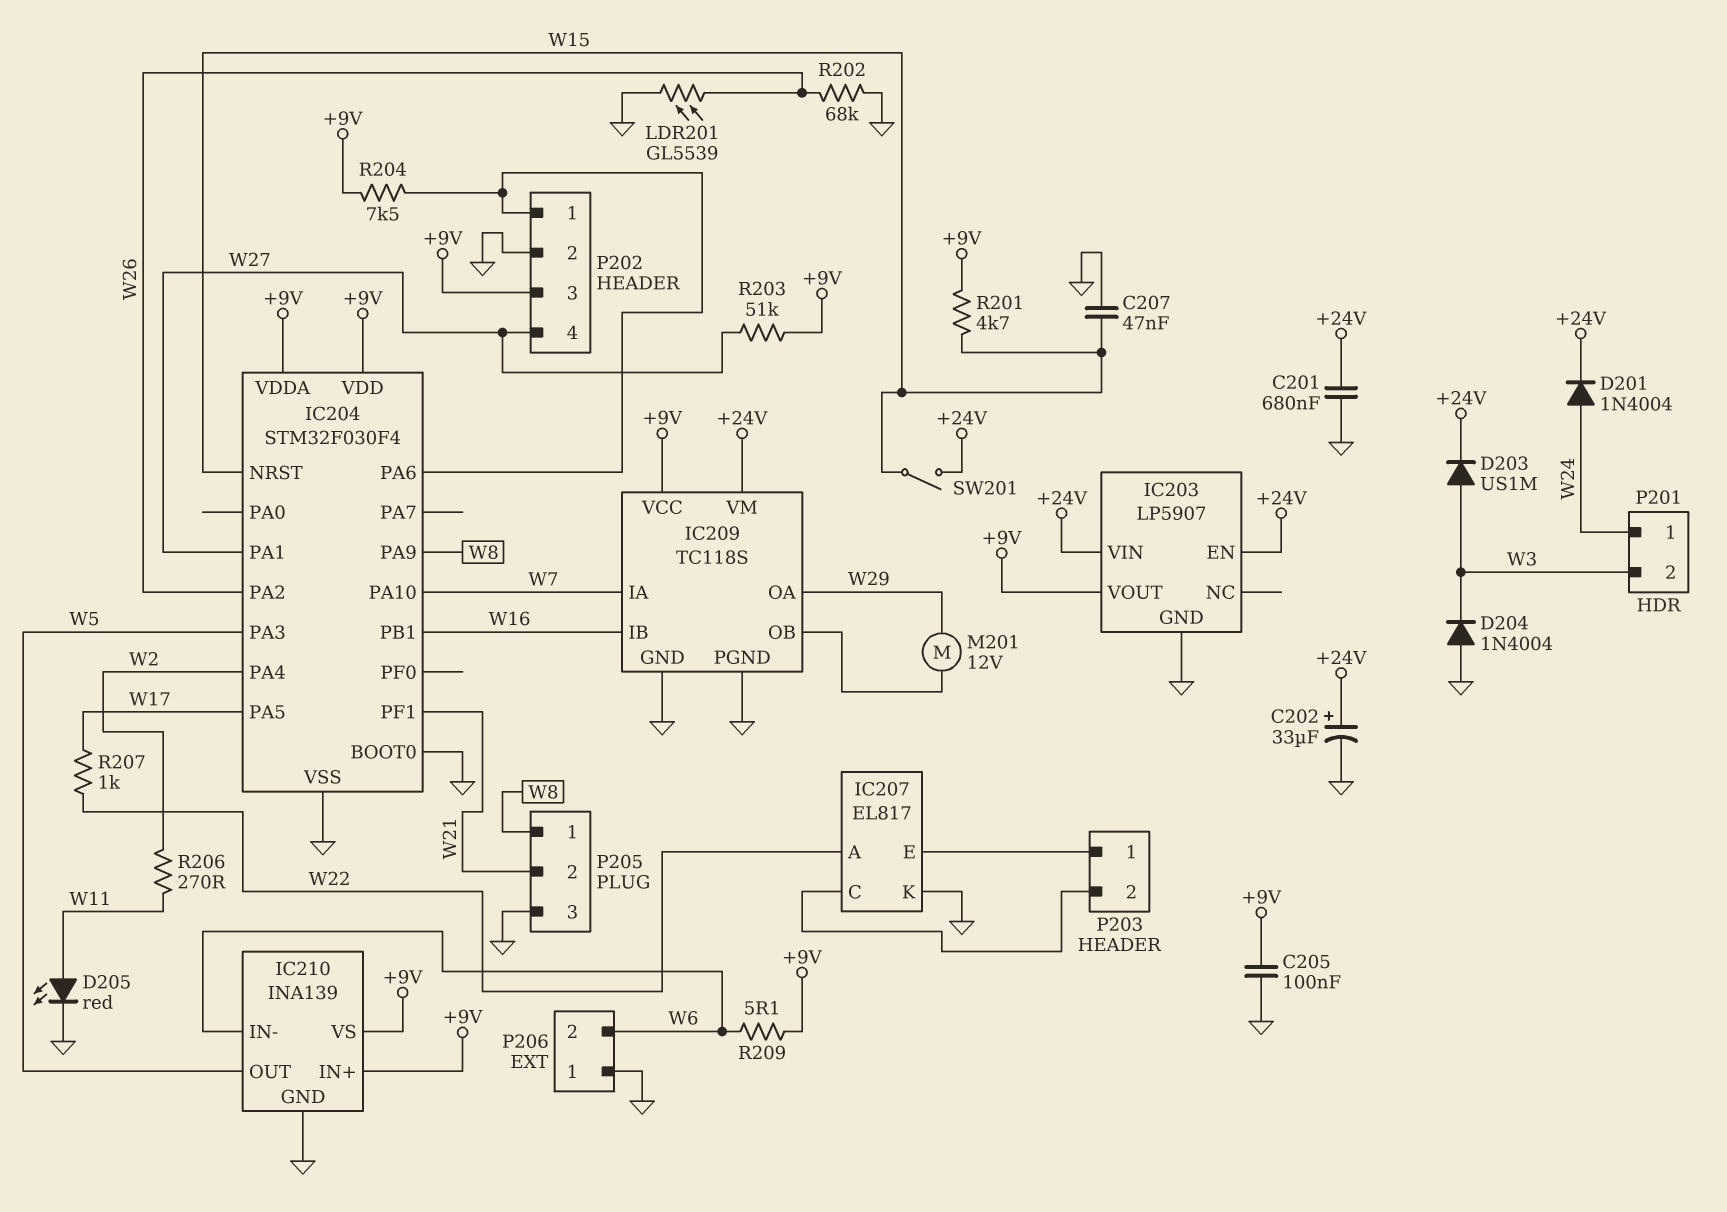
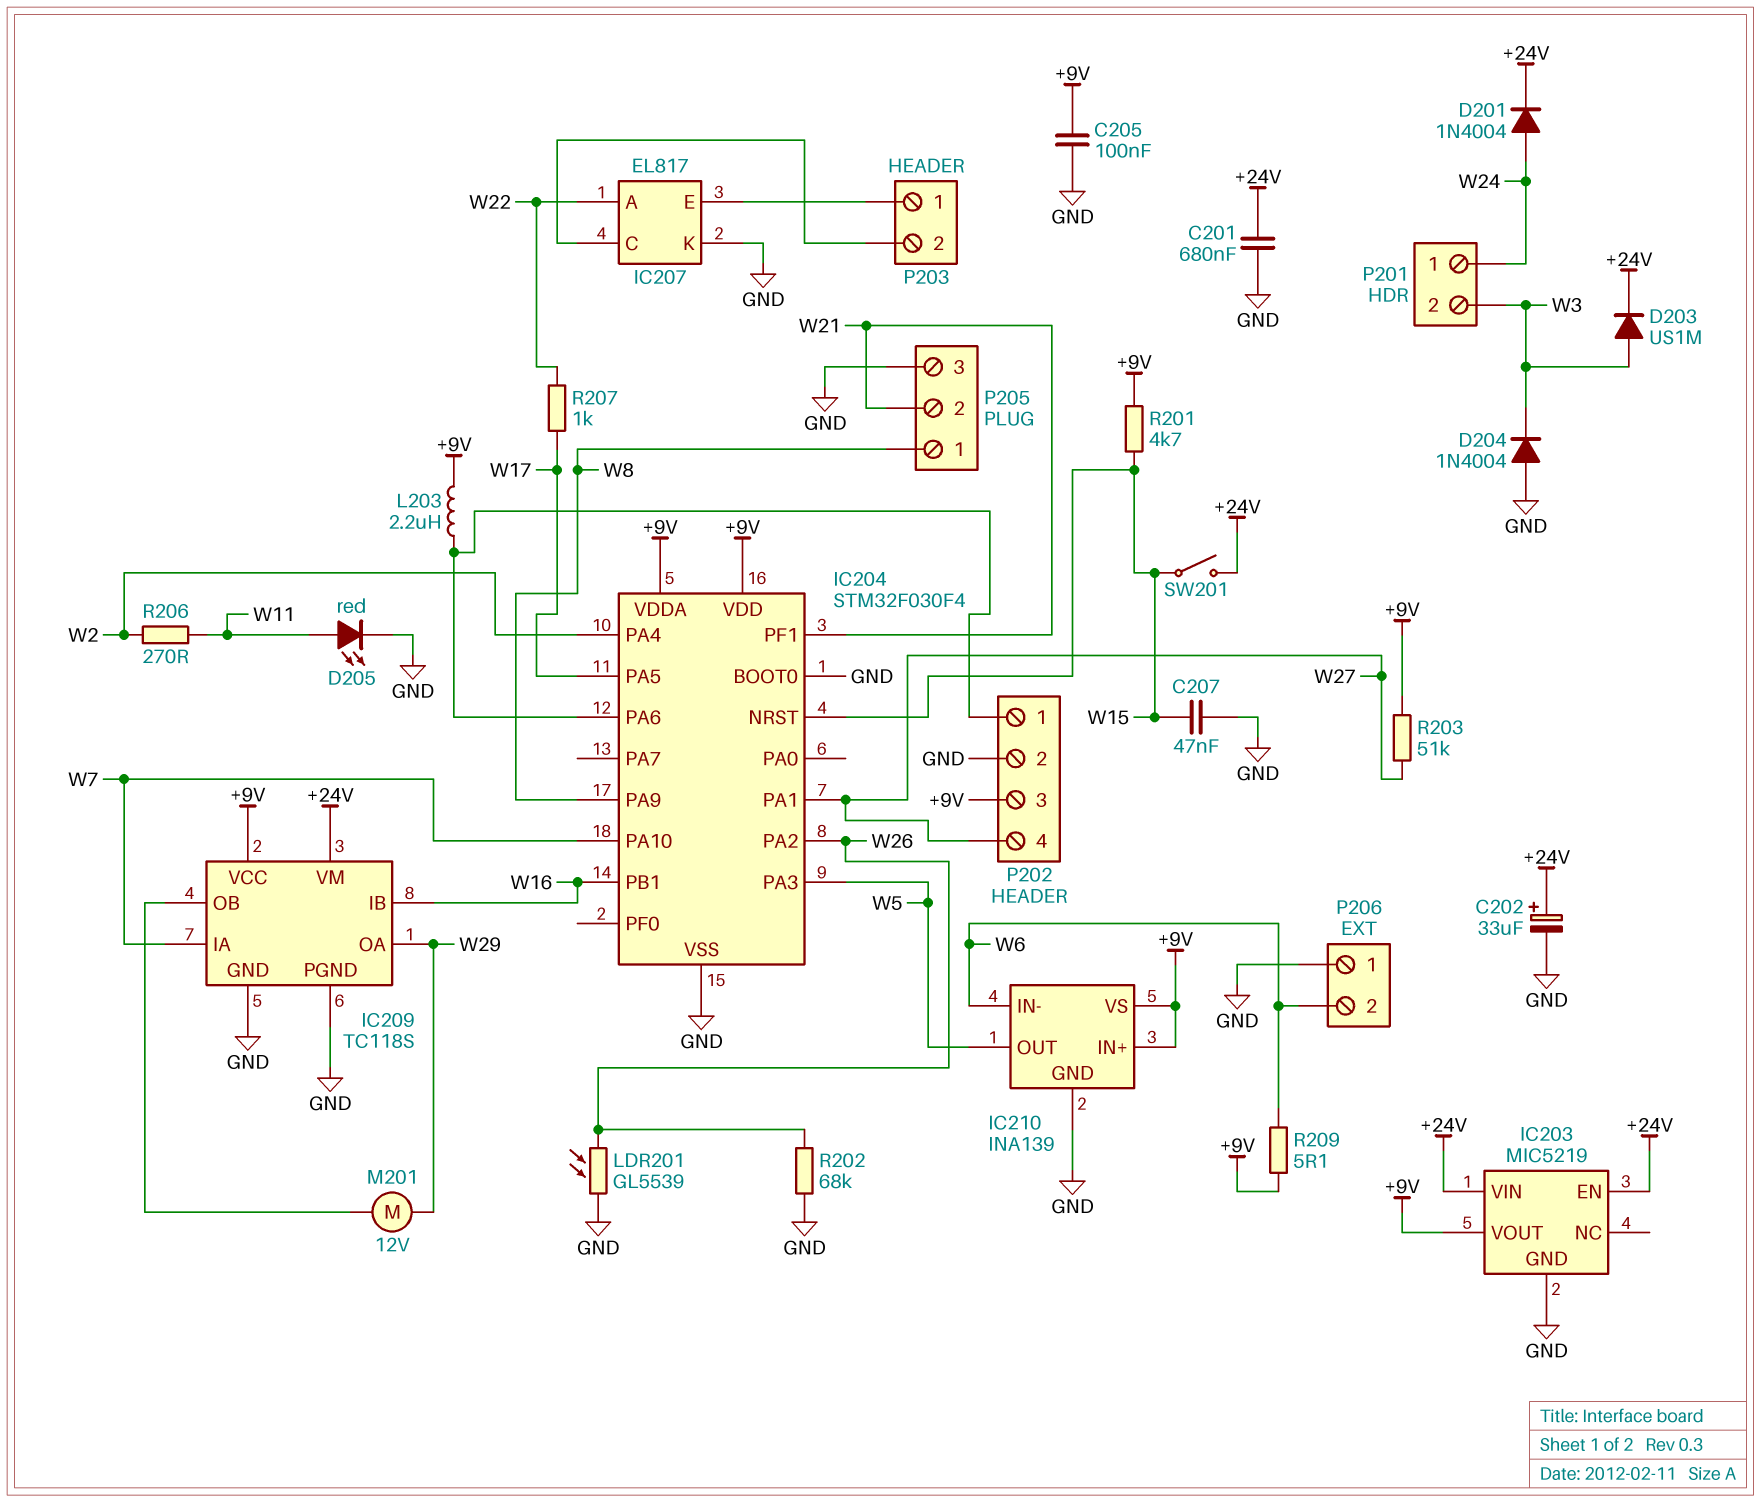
IC203: LP5907 -> MIC5219
L203: none -> 2.2uH (+9V, IC204/PA6)
R204: 7.5k (+9V, IC204/PA6) -> none

